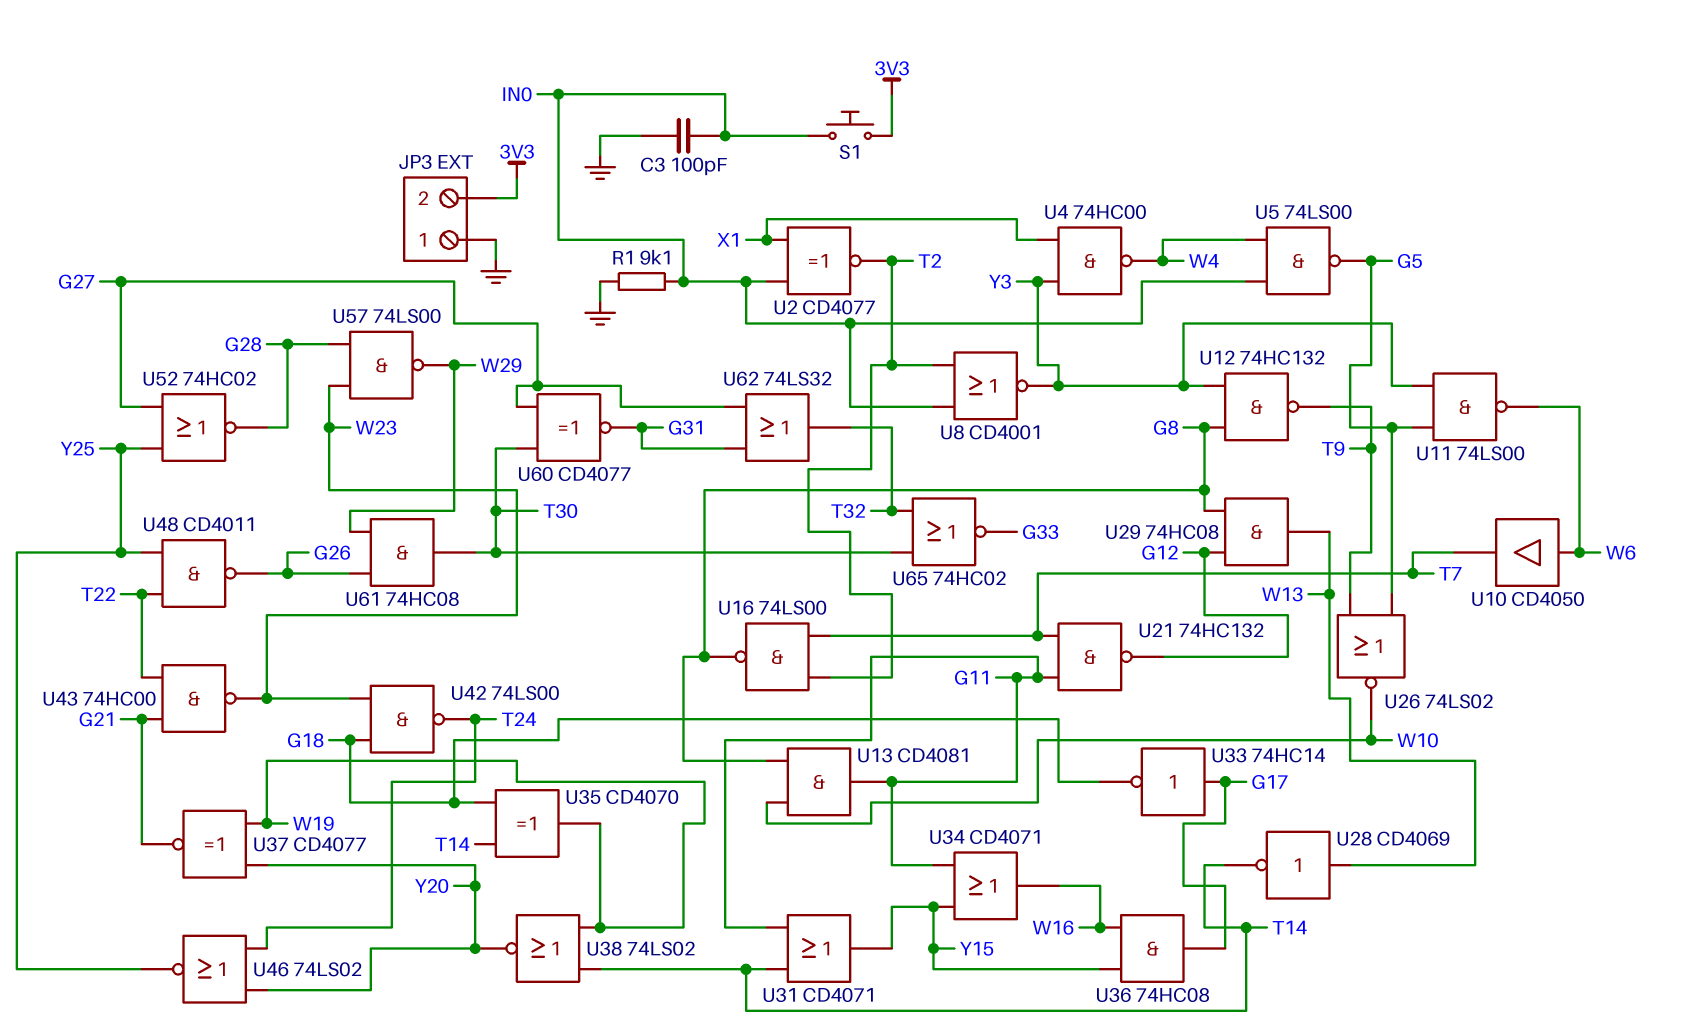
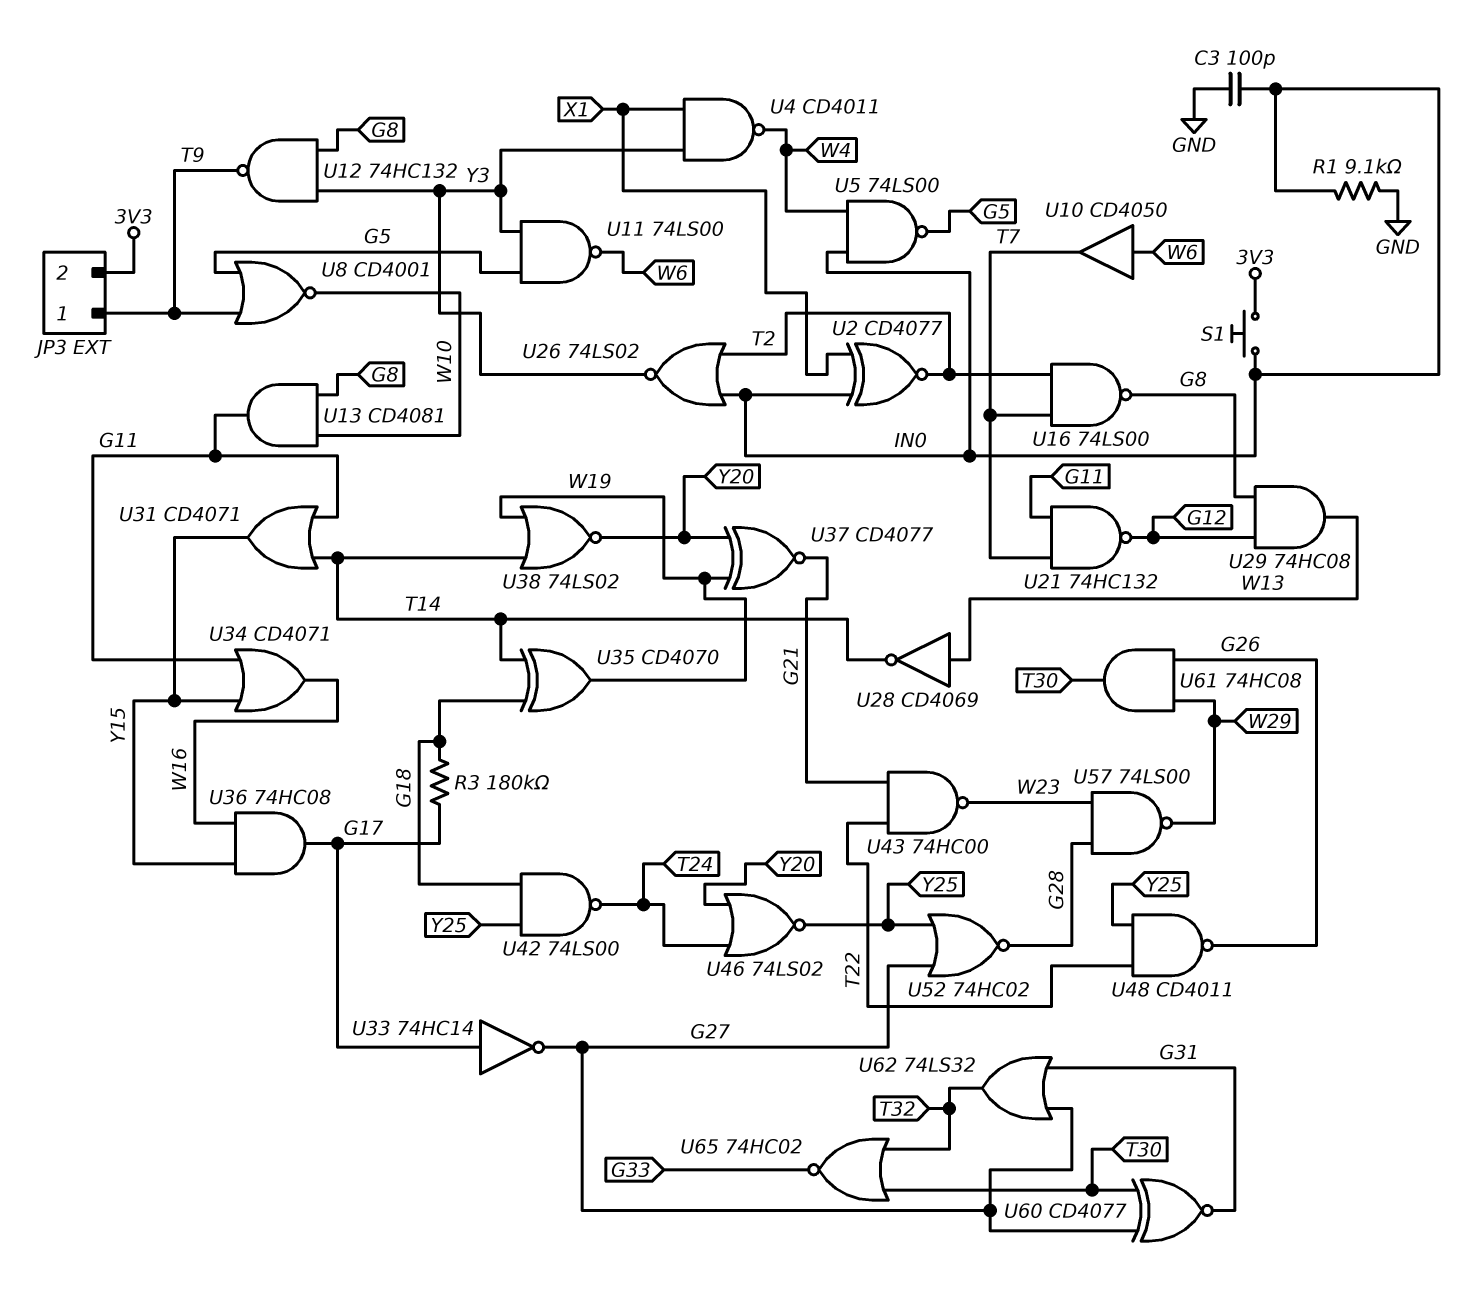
JP3 pin 1: GND -> T9
R3: none -> 180k (G17, G18)
U4: NAND 74HC00 (in X1, in Y3, out W4) -> NAND CD4011 (in X1, in Y3, out W4)
U8: NOR CD4001 (in IN0, in T2, out Y3) -> NOR CD4001 (in G5, in T9, out W10)
U26: NOR 74LS02 (in G5, in T9, out W10) -> NOR 74LS02 (in IN0, in T2, out Y3)
U33: NOT 74HC14 (in G17, out G18) -> NOT 74HC14 (in G17, out G27)
U42: NAND 74LS00 (in G18, in W23, out T24) -> NAND 74LS00 (in G18, in Y25, out T24)

